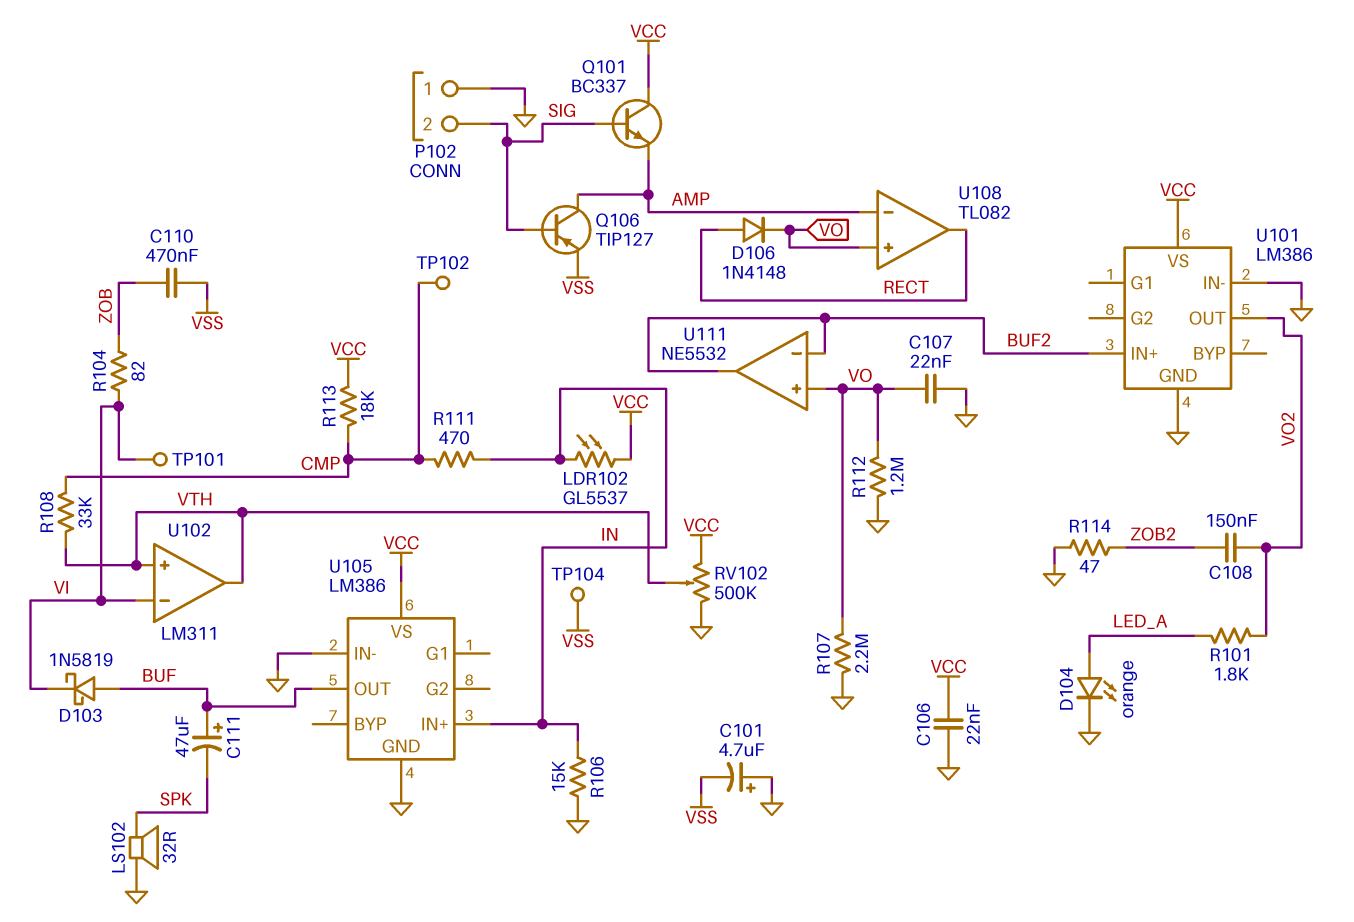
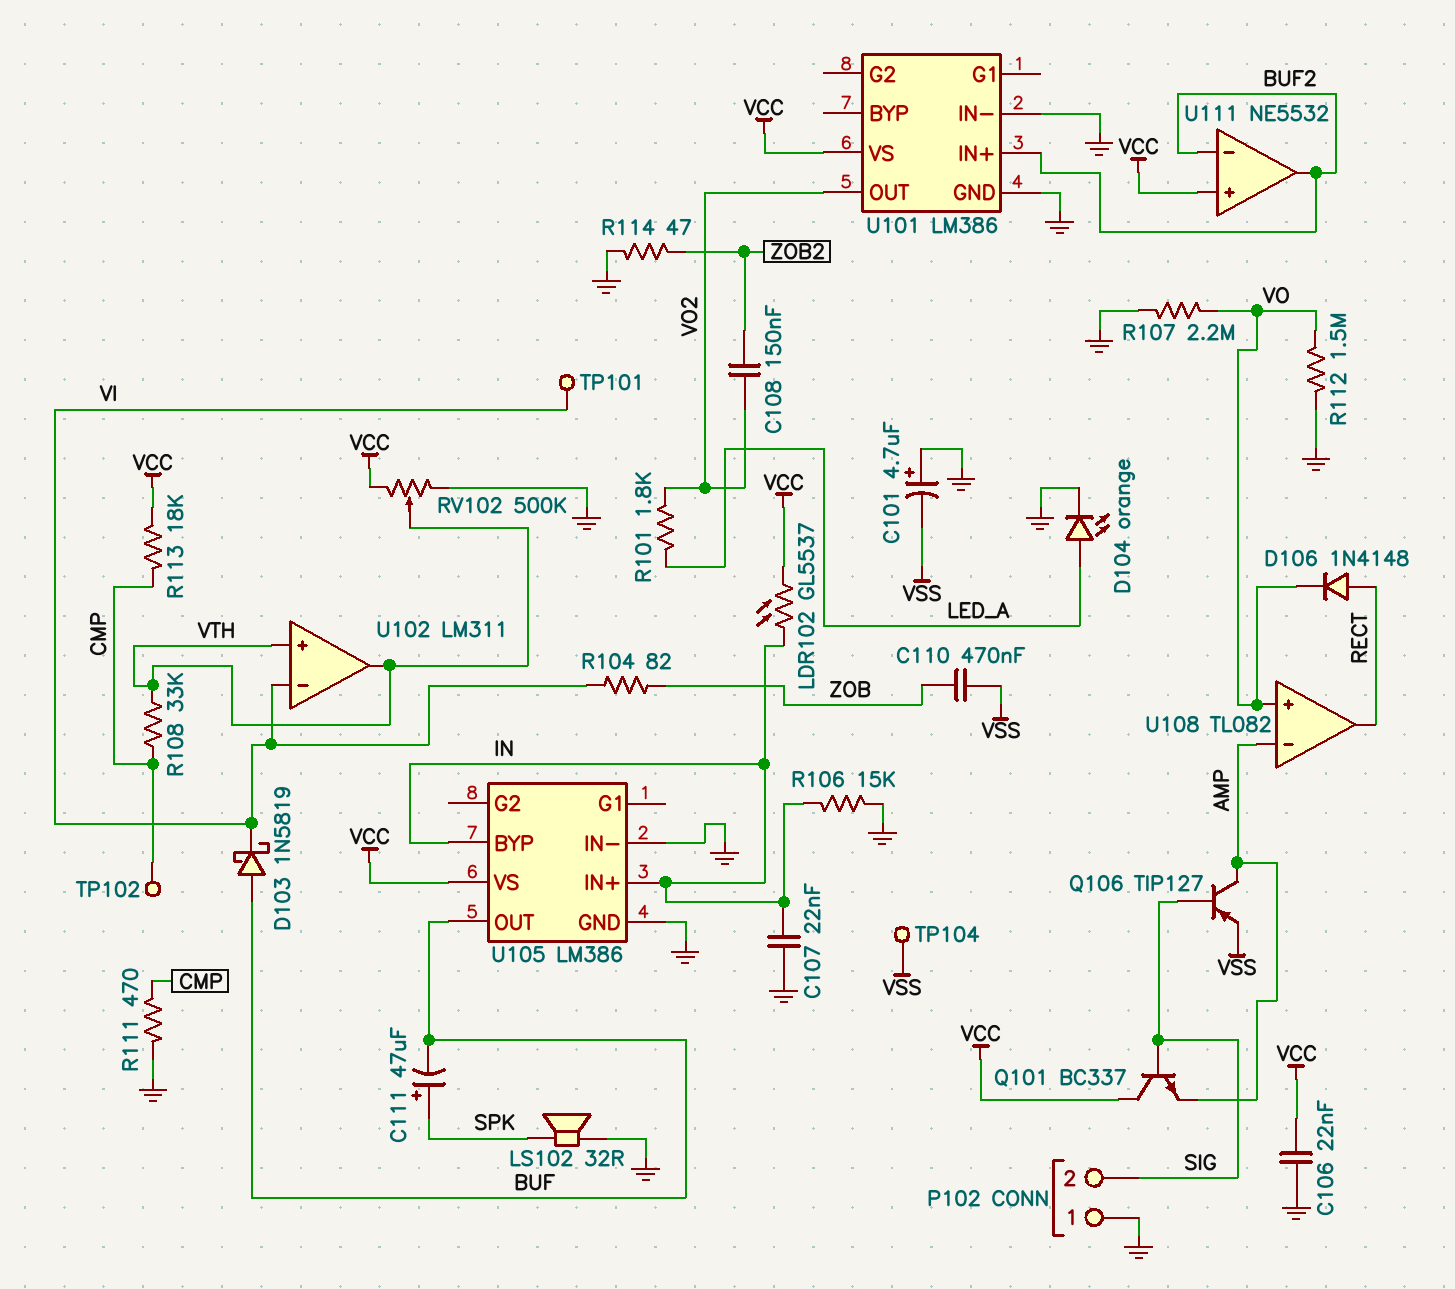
C107: 22nF (GND, VO) -> 22nF (GND, IN)
C111: 47uF (plus BUF, minus SPK) -> 47uF (plus SPK, minus BUF)
R111: 470 (CMP, IN) -> 470 (CMP, GND)
R112: 1.2M (GND, VO) -> 1.5M (GND, VO)
U105 pin BYP: none -> IN
U111 pin in+: VO -> VCC

